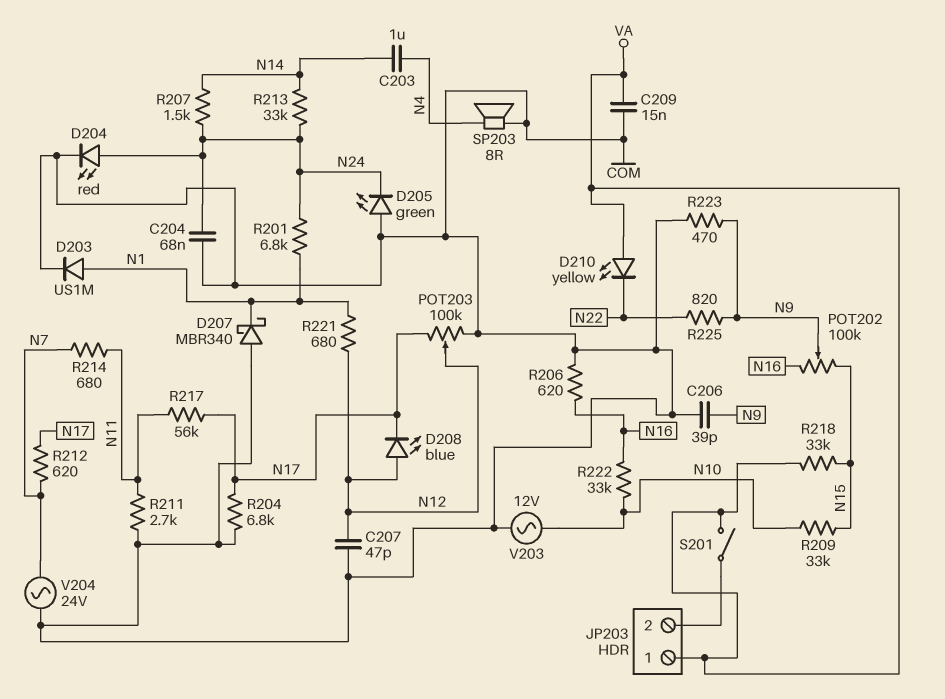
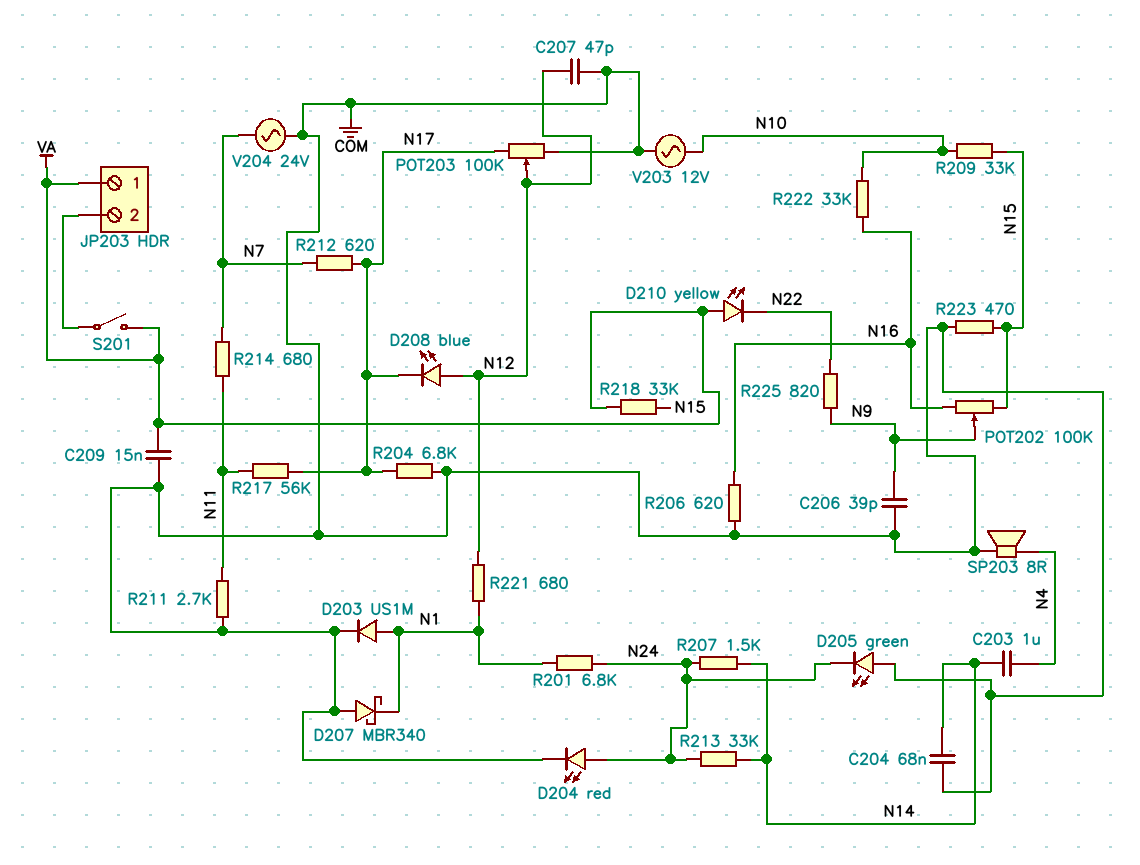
C204: 68nF (COM, N24) -> 68nF (COM, N14)
R223: 470 (COM, N9) -> 470 (COM, N15)

